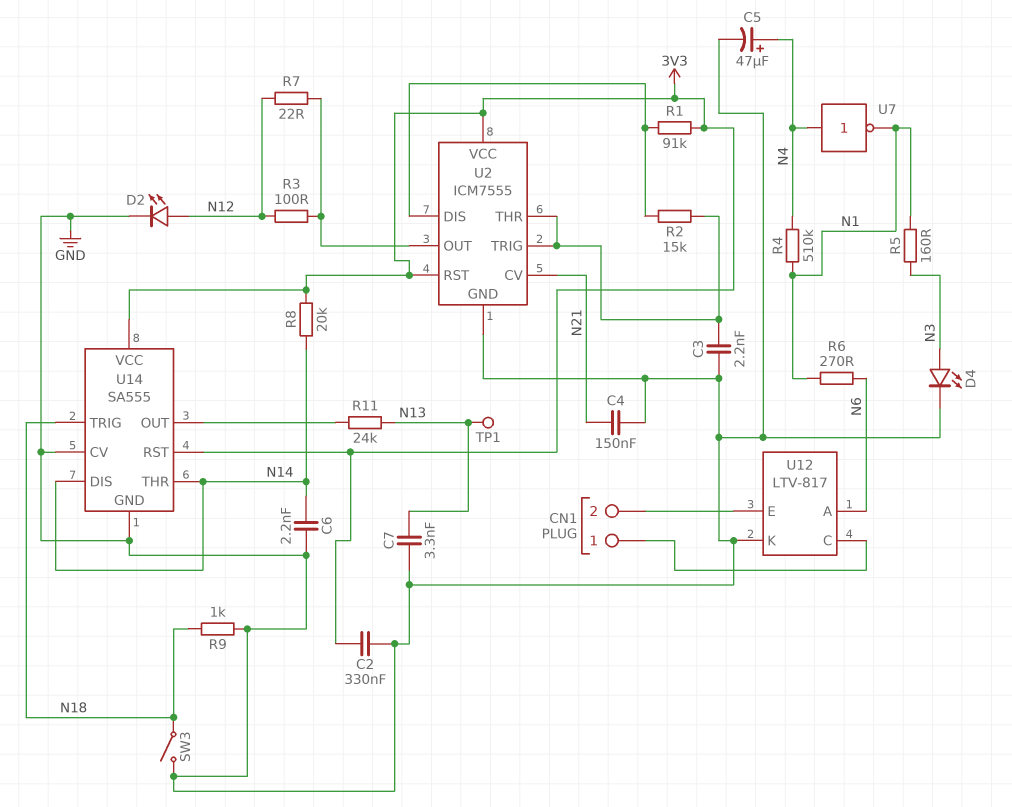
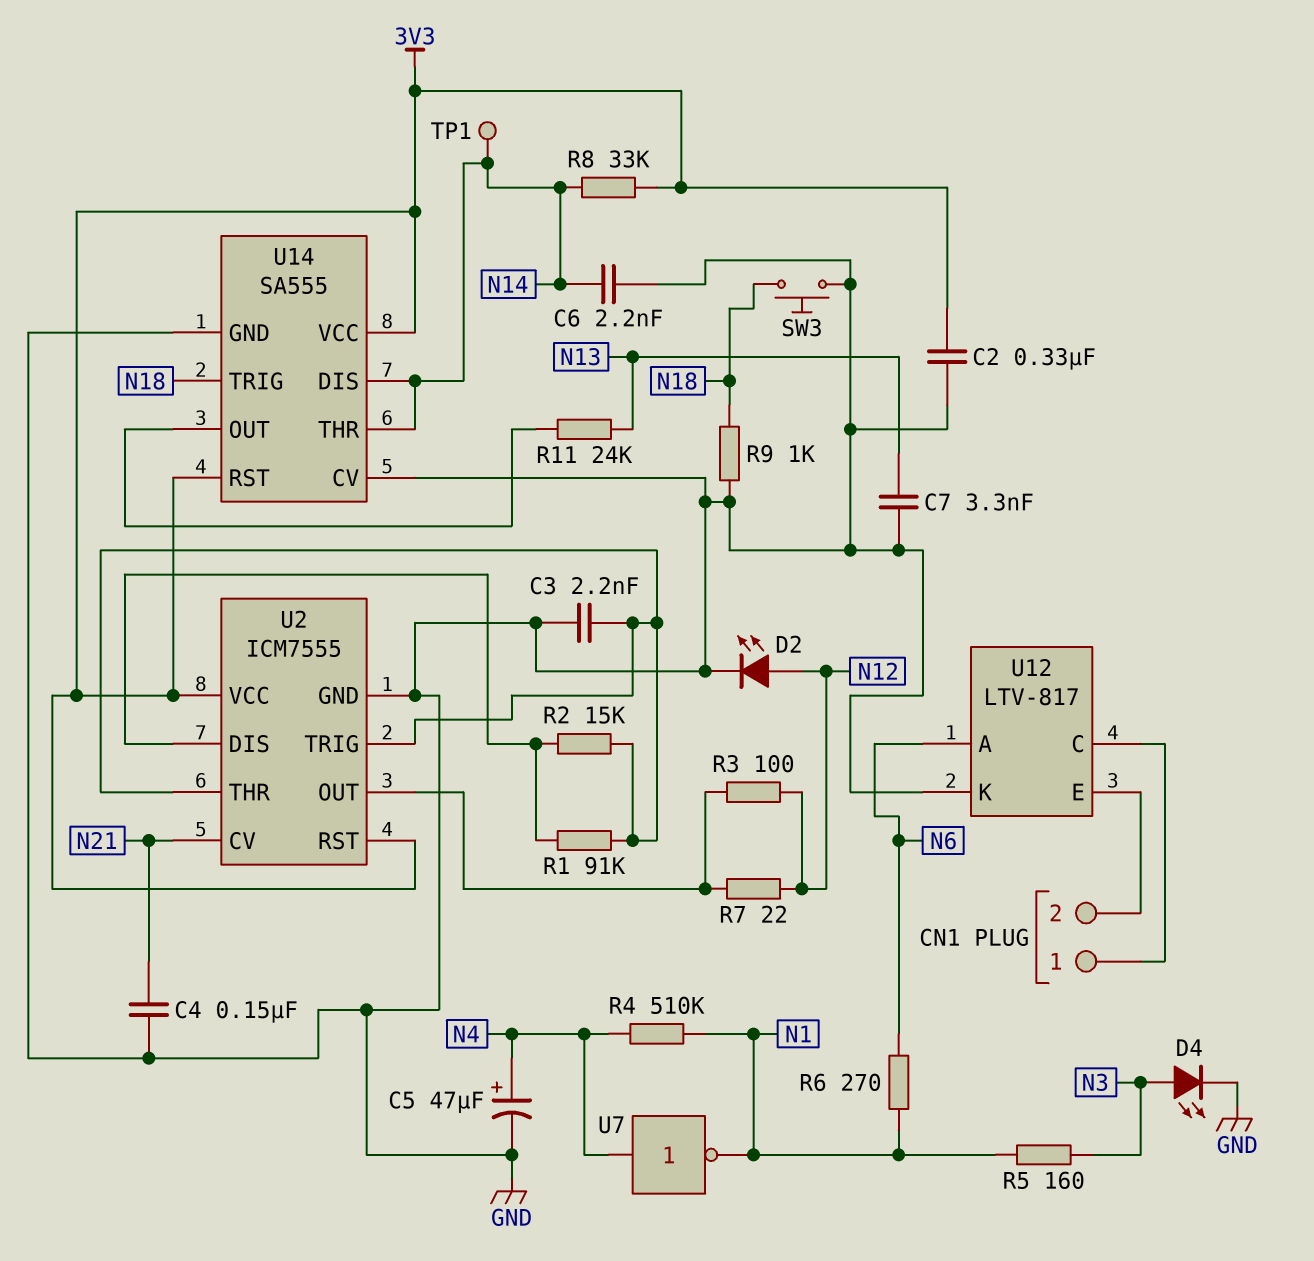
R1: 91k (3V3, U2/DIS) -> 91k (U2/DIS, U2/THR)
R8: 20k (3V3, N14) -> 33k (3V3, N14)
SW3: switch (GND, N18) -> button (GND, N18)
TP1: test point (N13) -> test point (N14)

